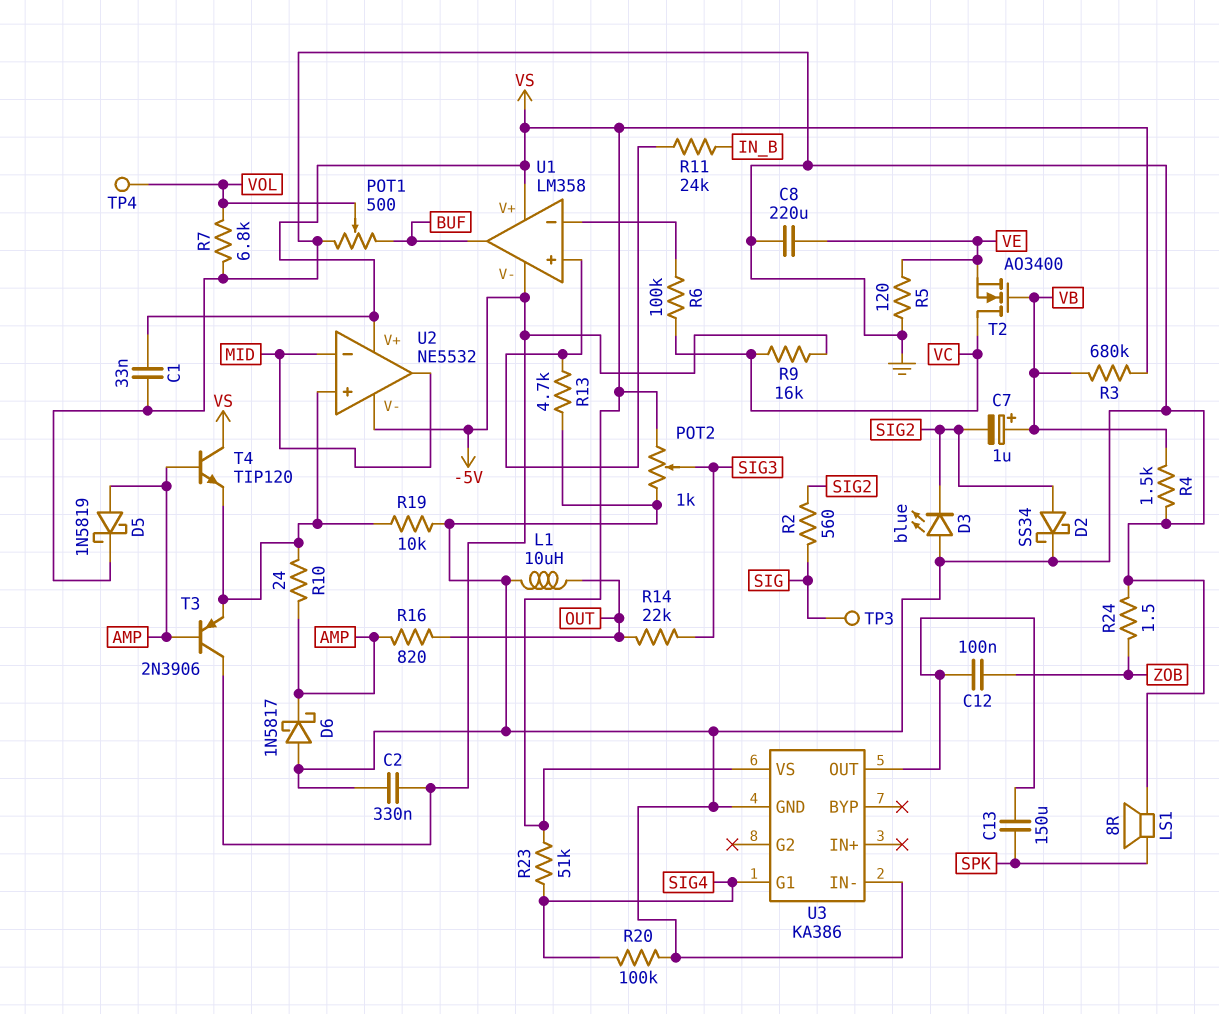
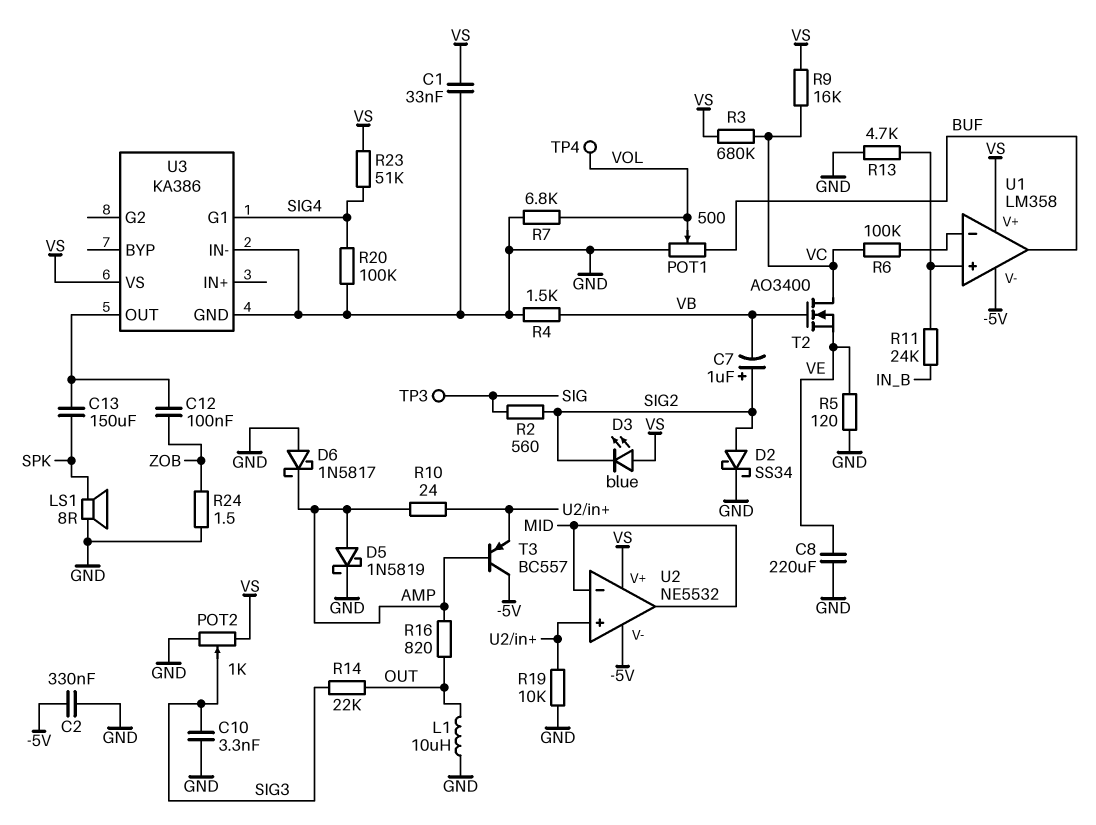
C7: 1uF (plus VB, minus SIG2) -> 1uF (plus SIG2, minus VB)
C10: none -> 3.3nF (GND, SIG3)
D3: LED blue (A GND, K SIG2) -> LED blue (A VS, K SIG2)
R3: 680k (VB, VS) -> 680k (VC, VS)
R9: 16k (-5V, VC) -> 16k (VC, VS)
T3: PNP 2N3906 (B AMP, C -5V, E U2/in+) -> PNP BC557 (B AMP, C -5V, E U2/in+)
T4: NPN TIP120 (B AMP, C VS, E U2/in+) -> none

